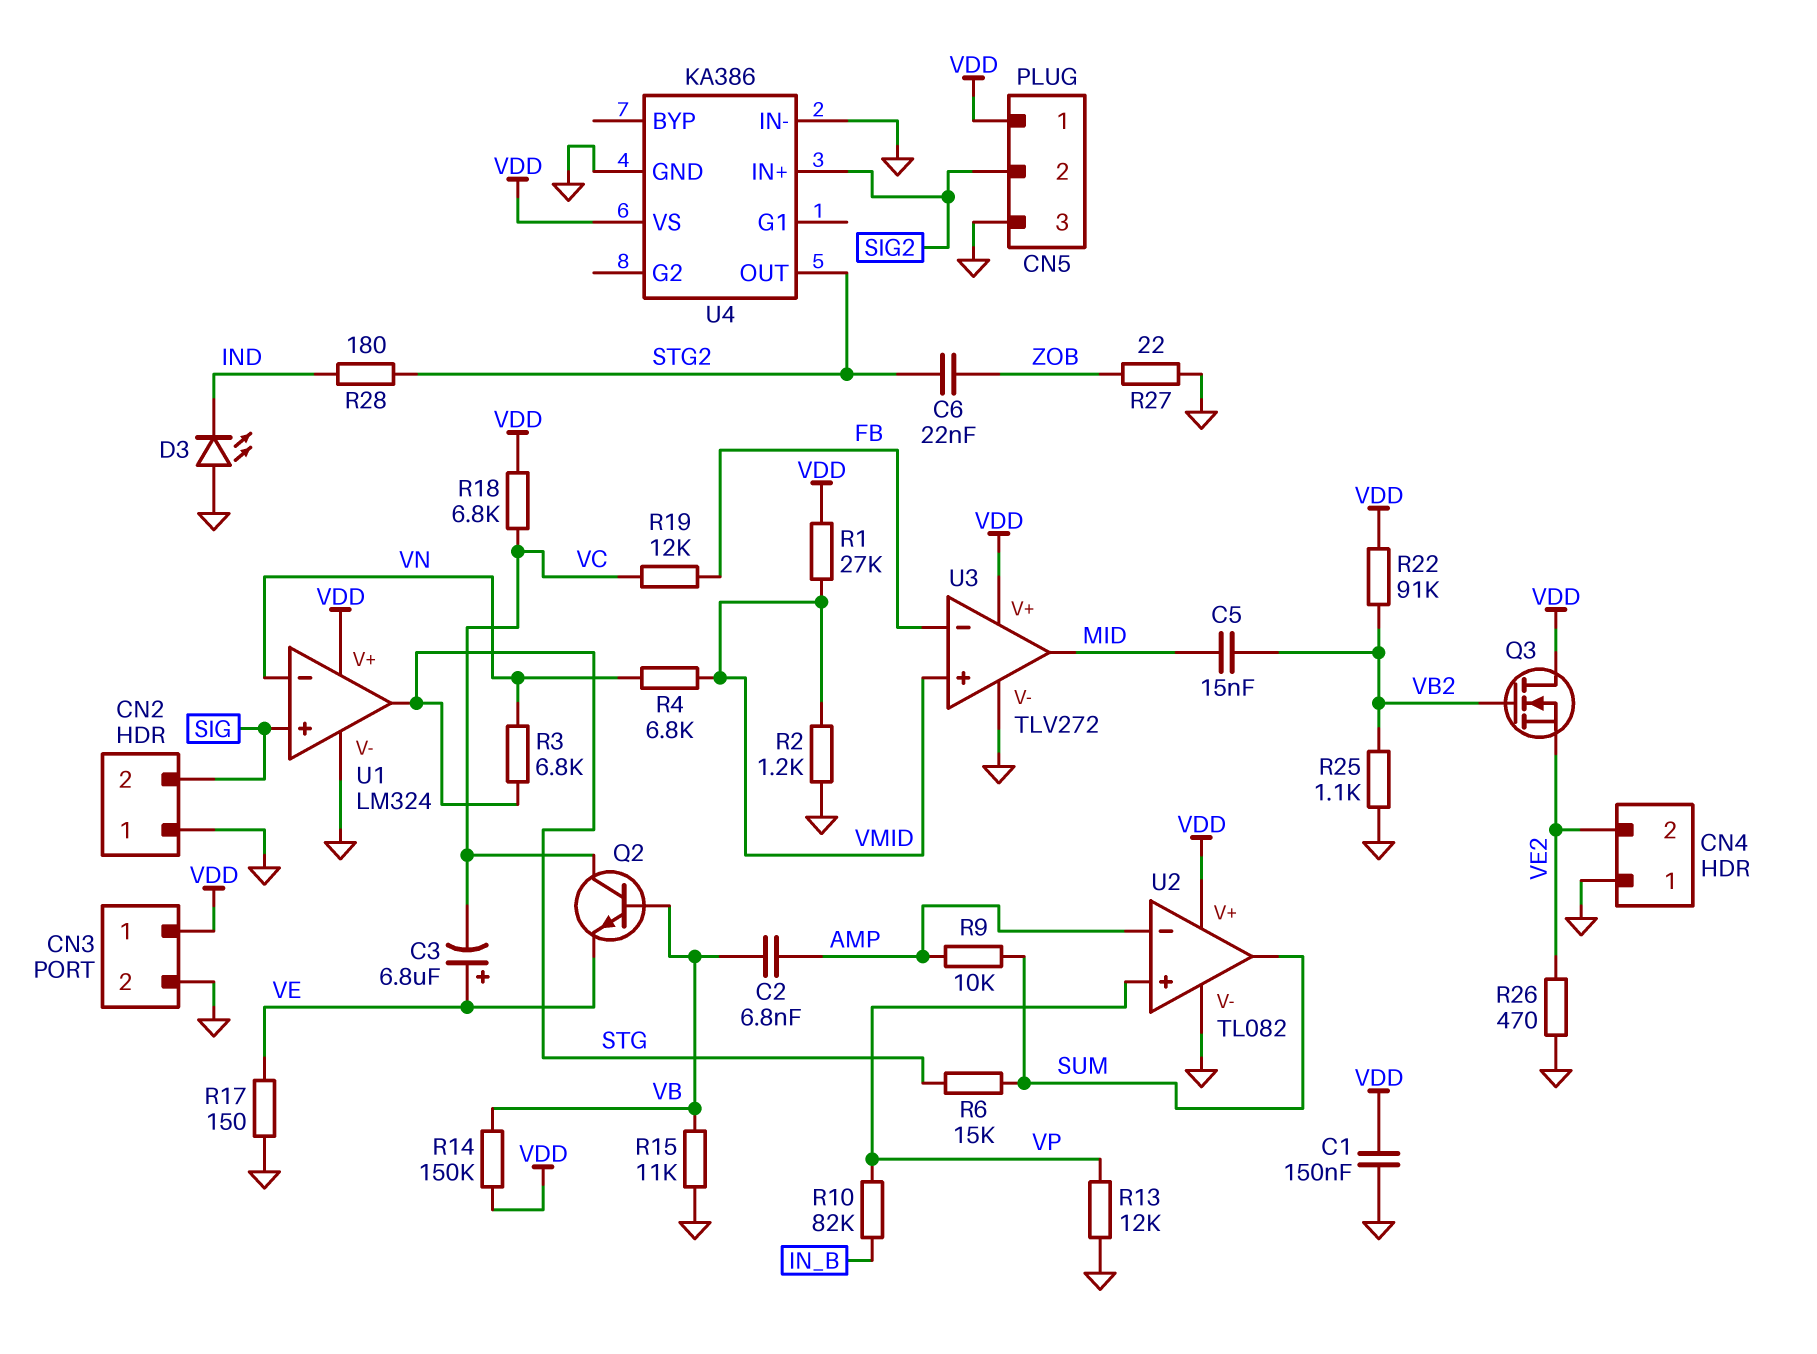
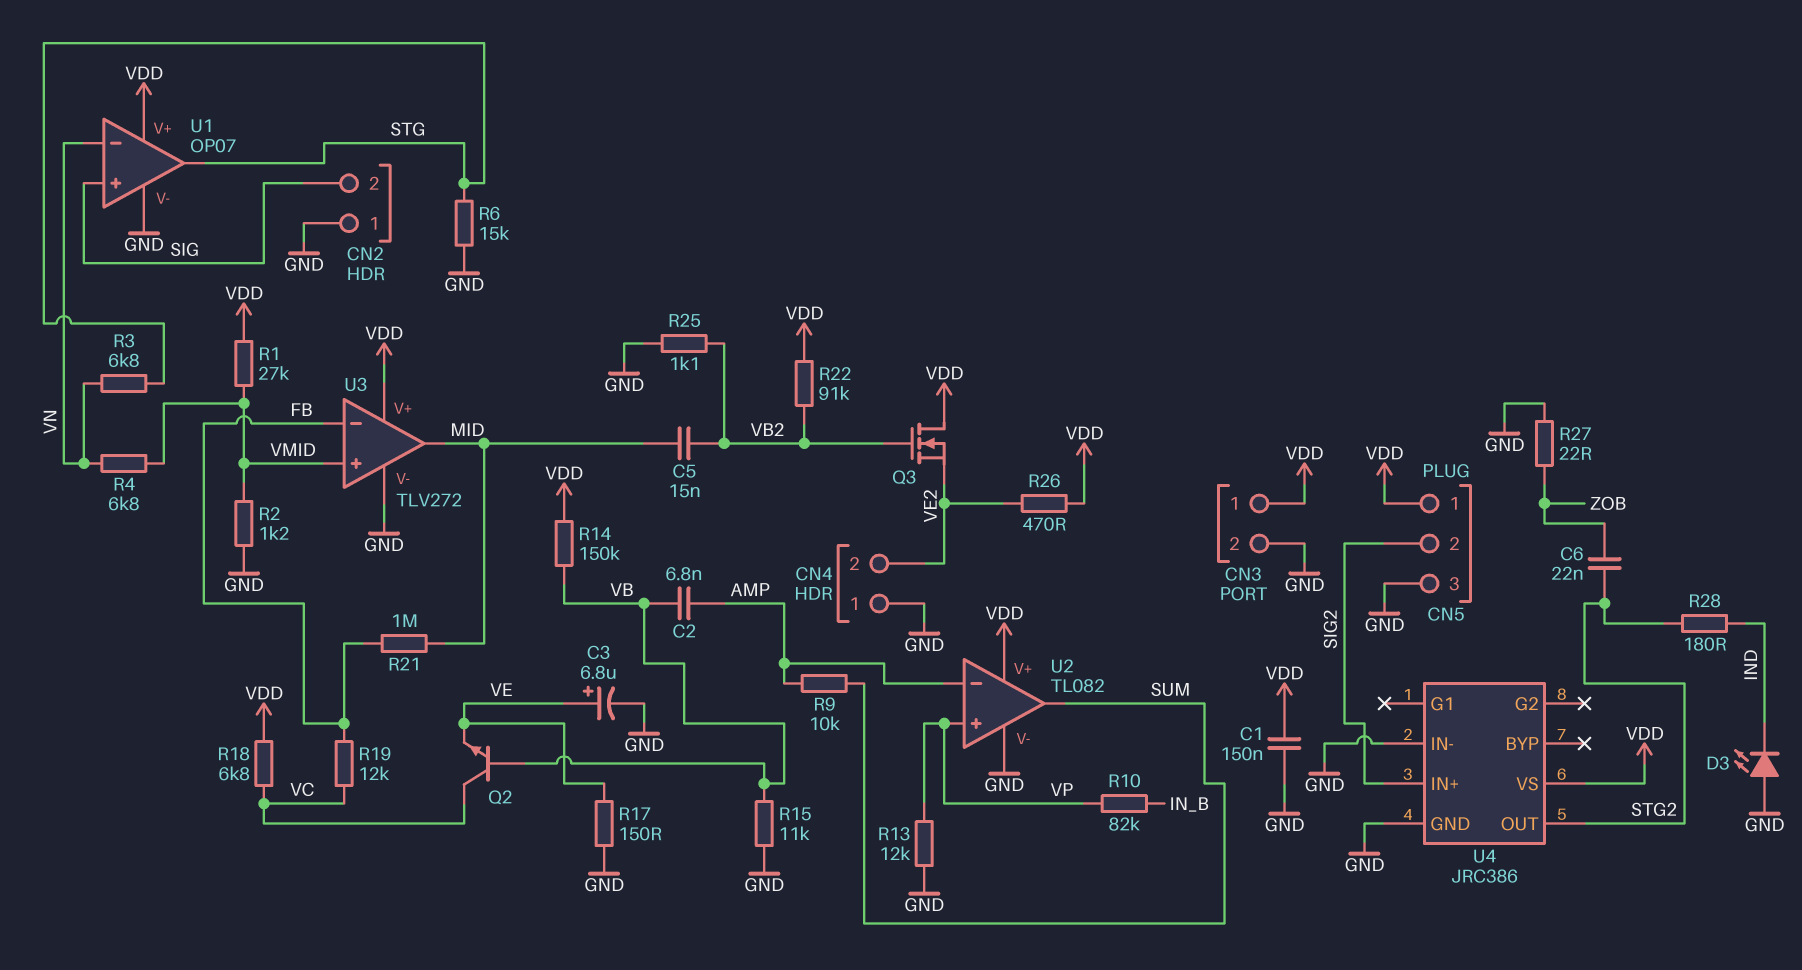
C3: 6.8uF (plus VE, minus VC) -> 6.8uF (plus VE, minus GND)
R6: 15k (STG, SUM) -> 15k (GND, STG)
R21: none -> 1M (FB, MID)
R26: 470 (GND, VE2) -> 470 (VDD, VE2)
U1: LM324 -> OP07
U4: KA386 -> JRC386

